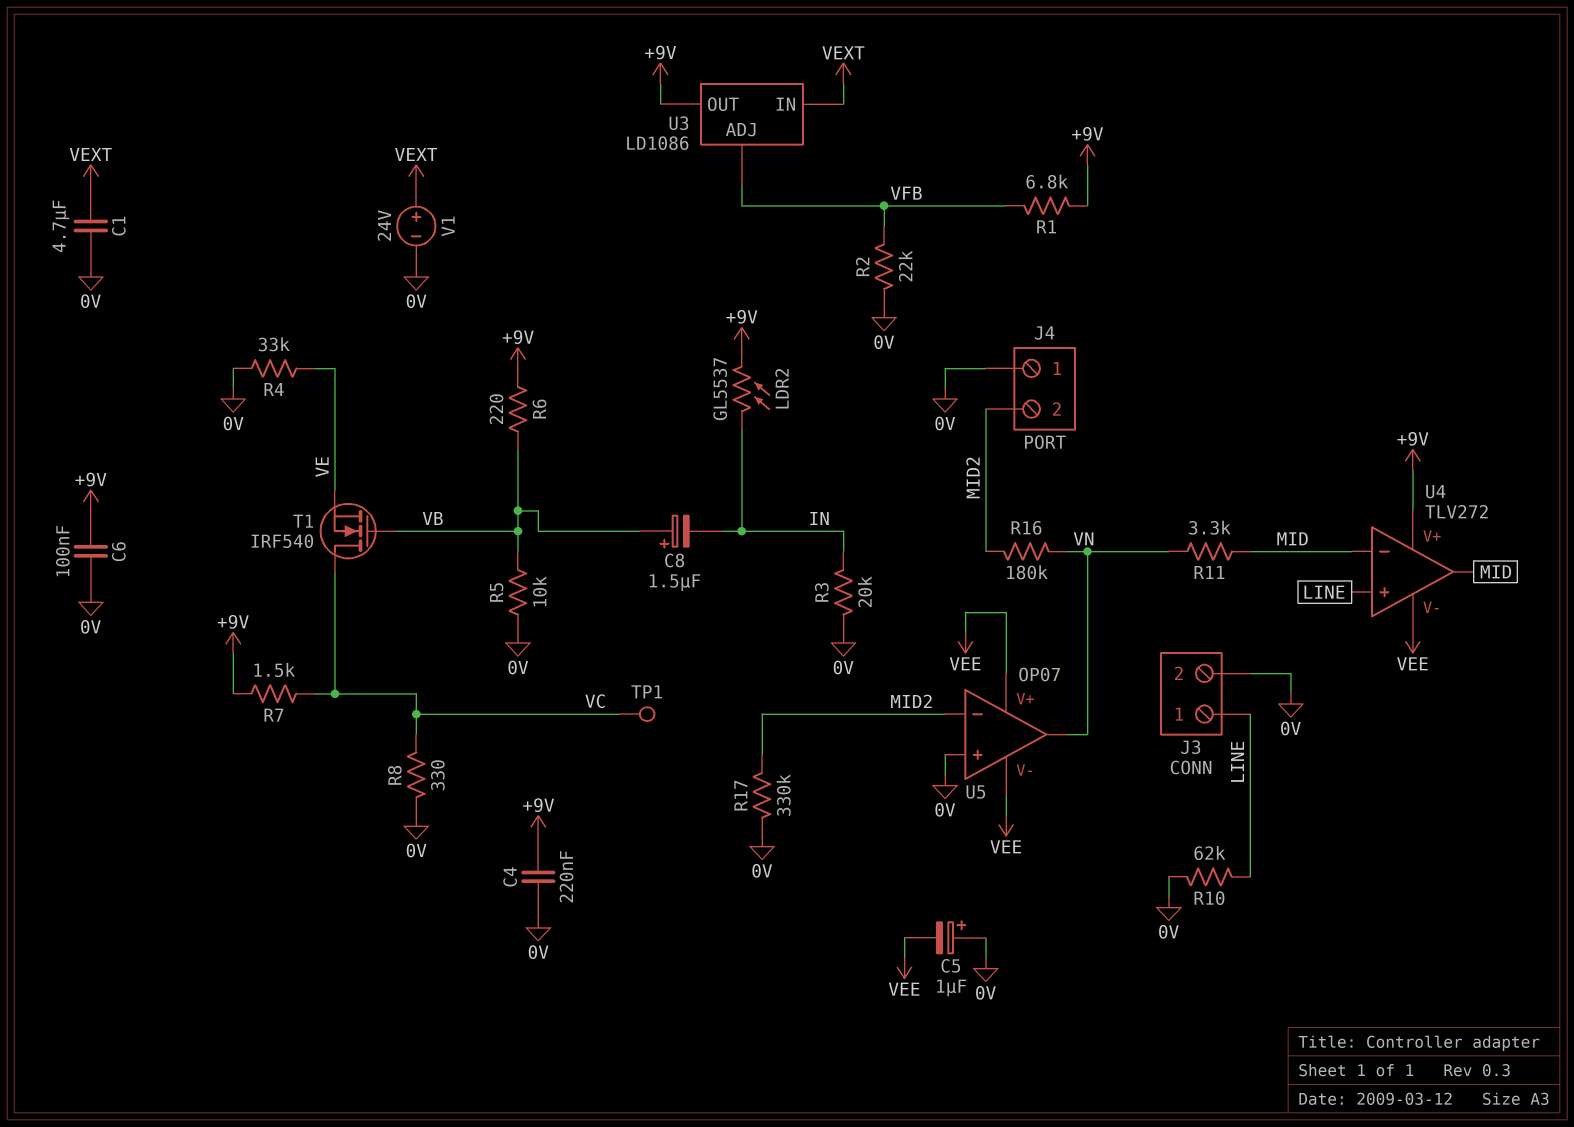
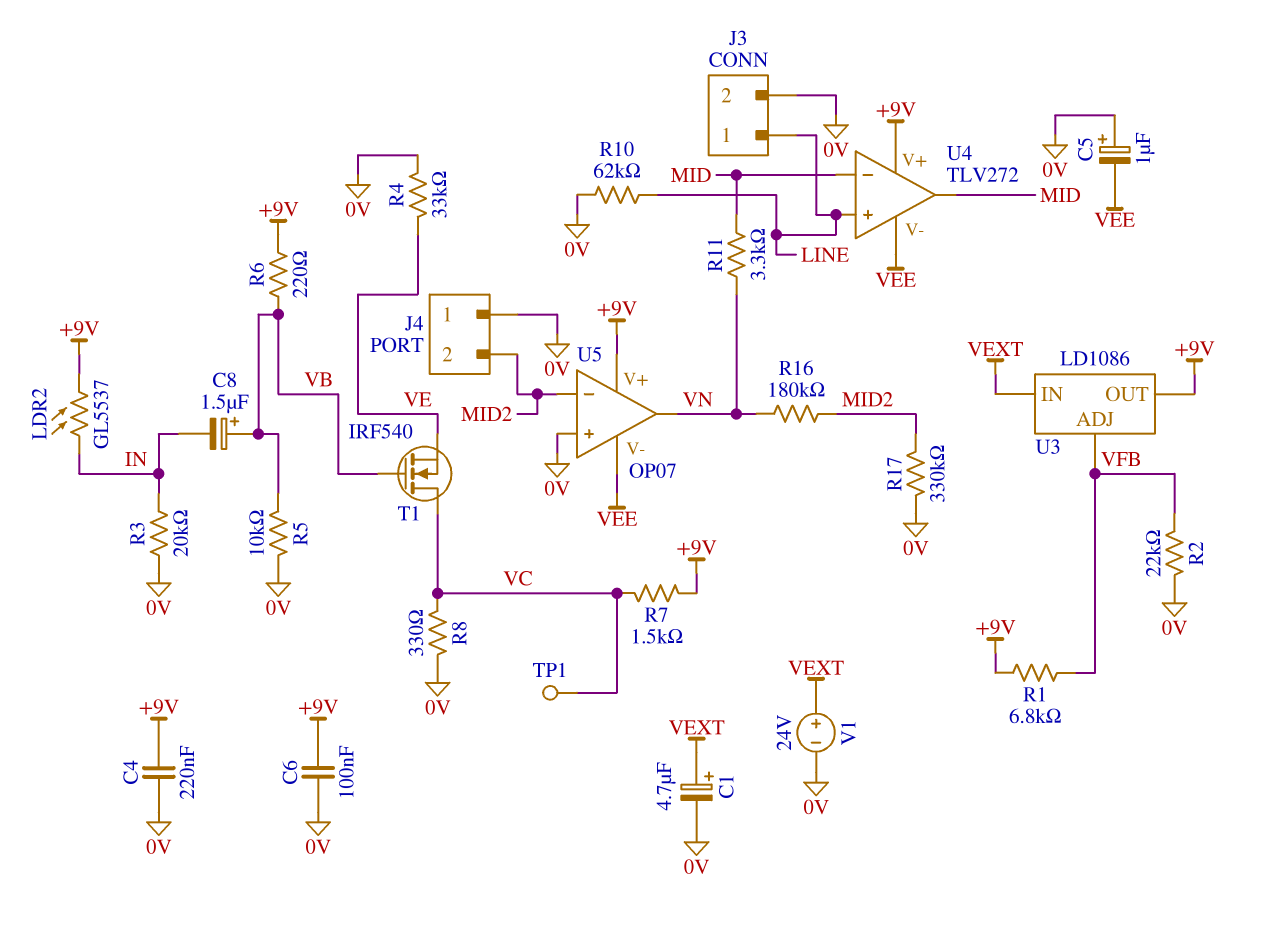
C1: 4.7uF (0V, VEXT) -> 4.7uF (plus VEXT, minus 0V)
U5 pin V+: VEE -> +9V

